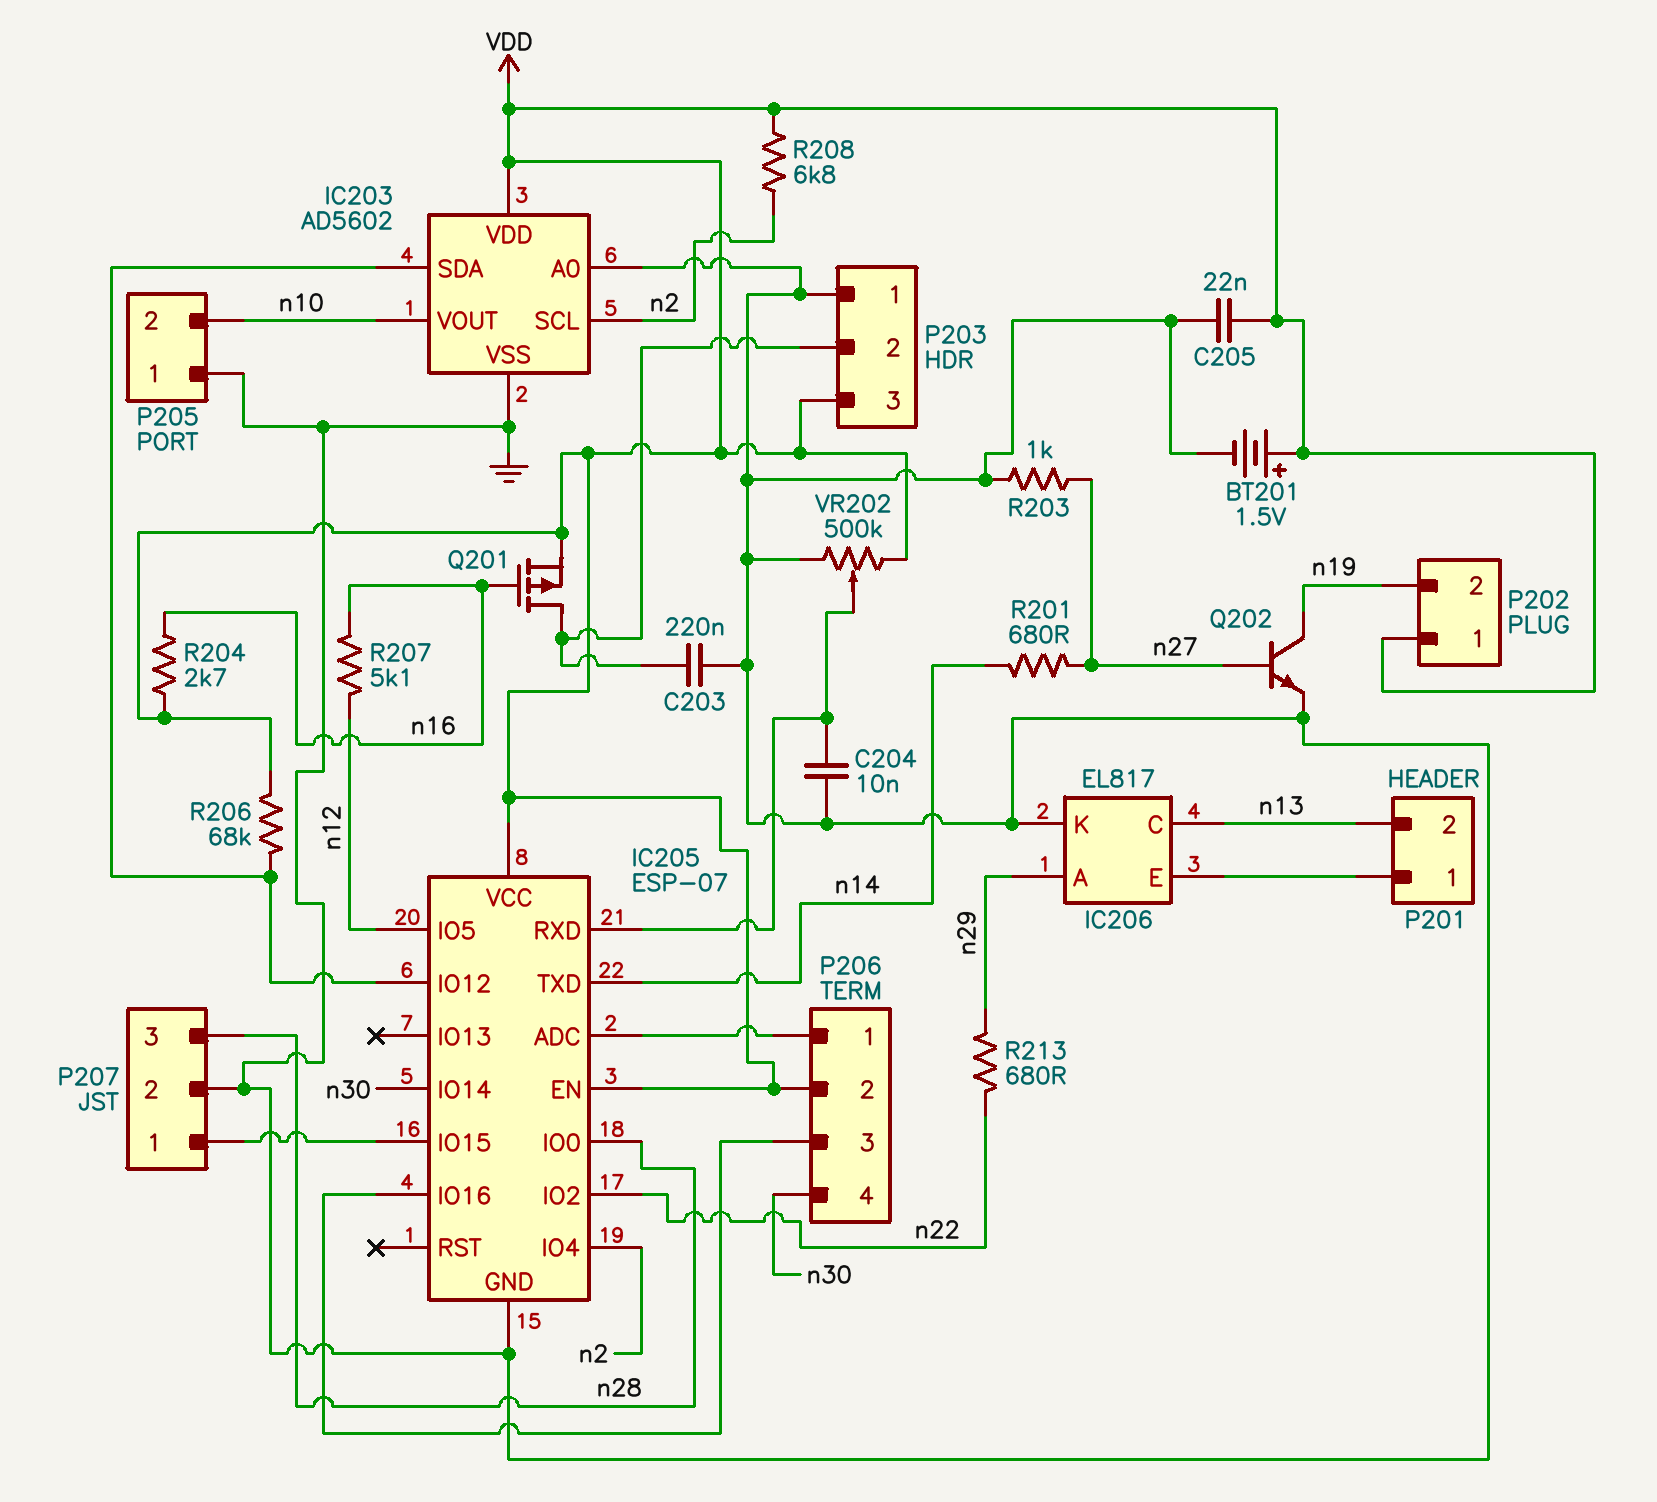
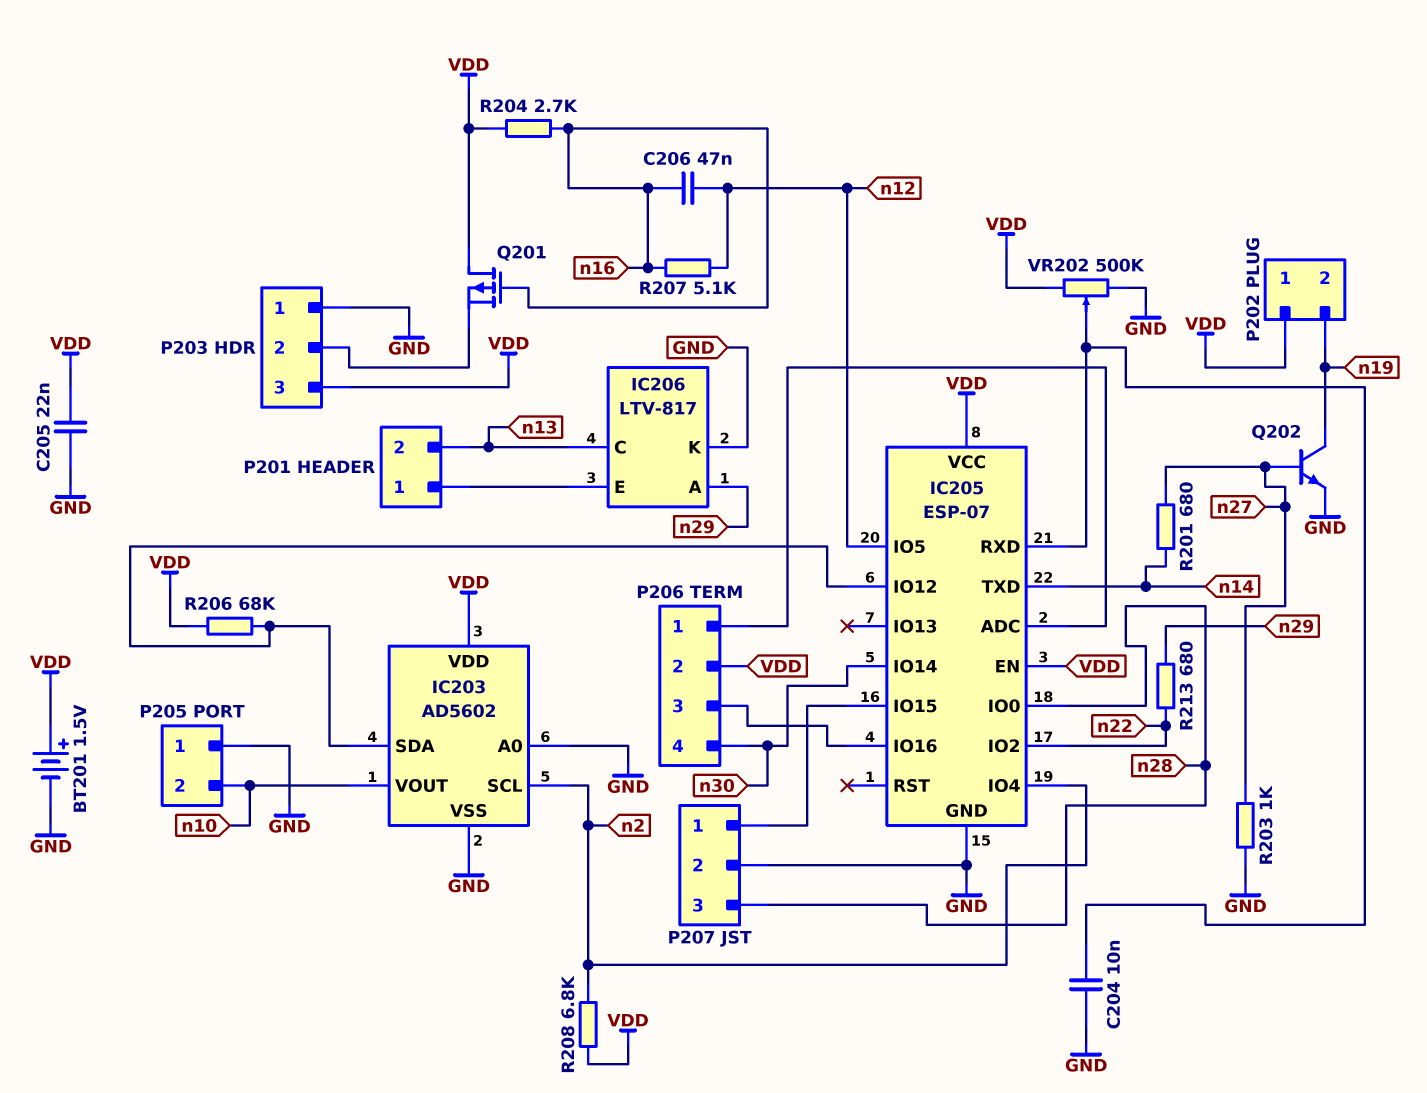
C203: 220nF (GND, P203/2) -> none
C206: none -> 47nF (n12, n16)
IC206: EL817 -> LTV-817
Q201: PMOS (G n16, D P203/2, S VDD) -> PMOS (G n16, D VDD, S P203/2)

